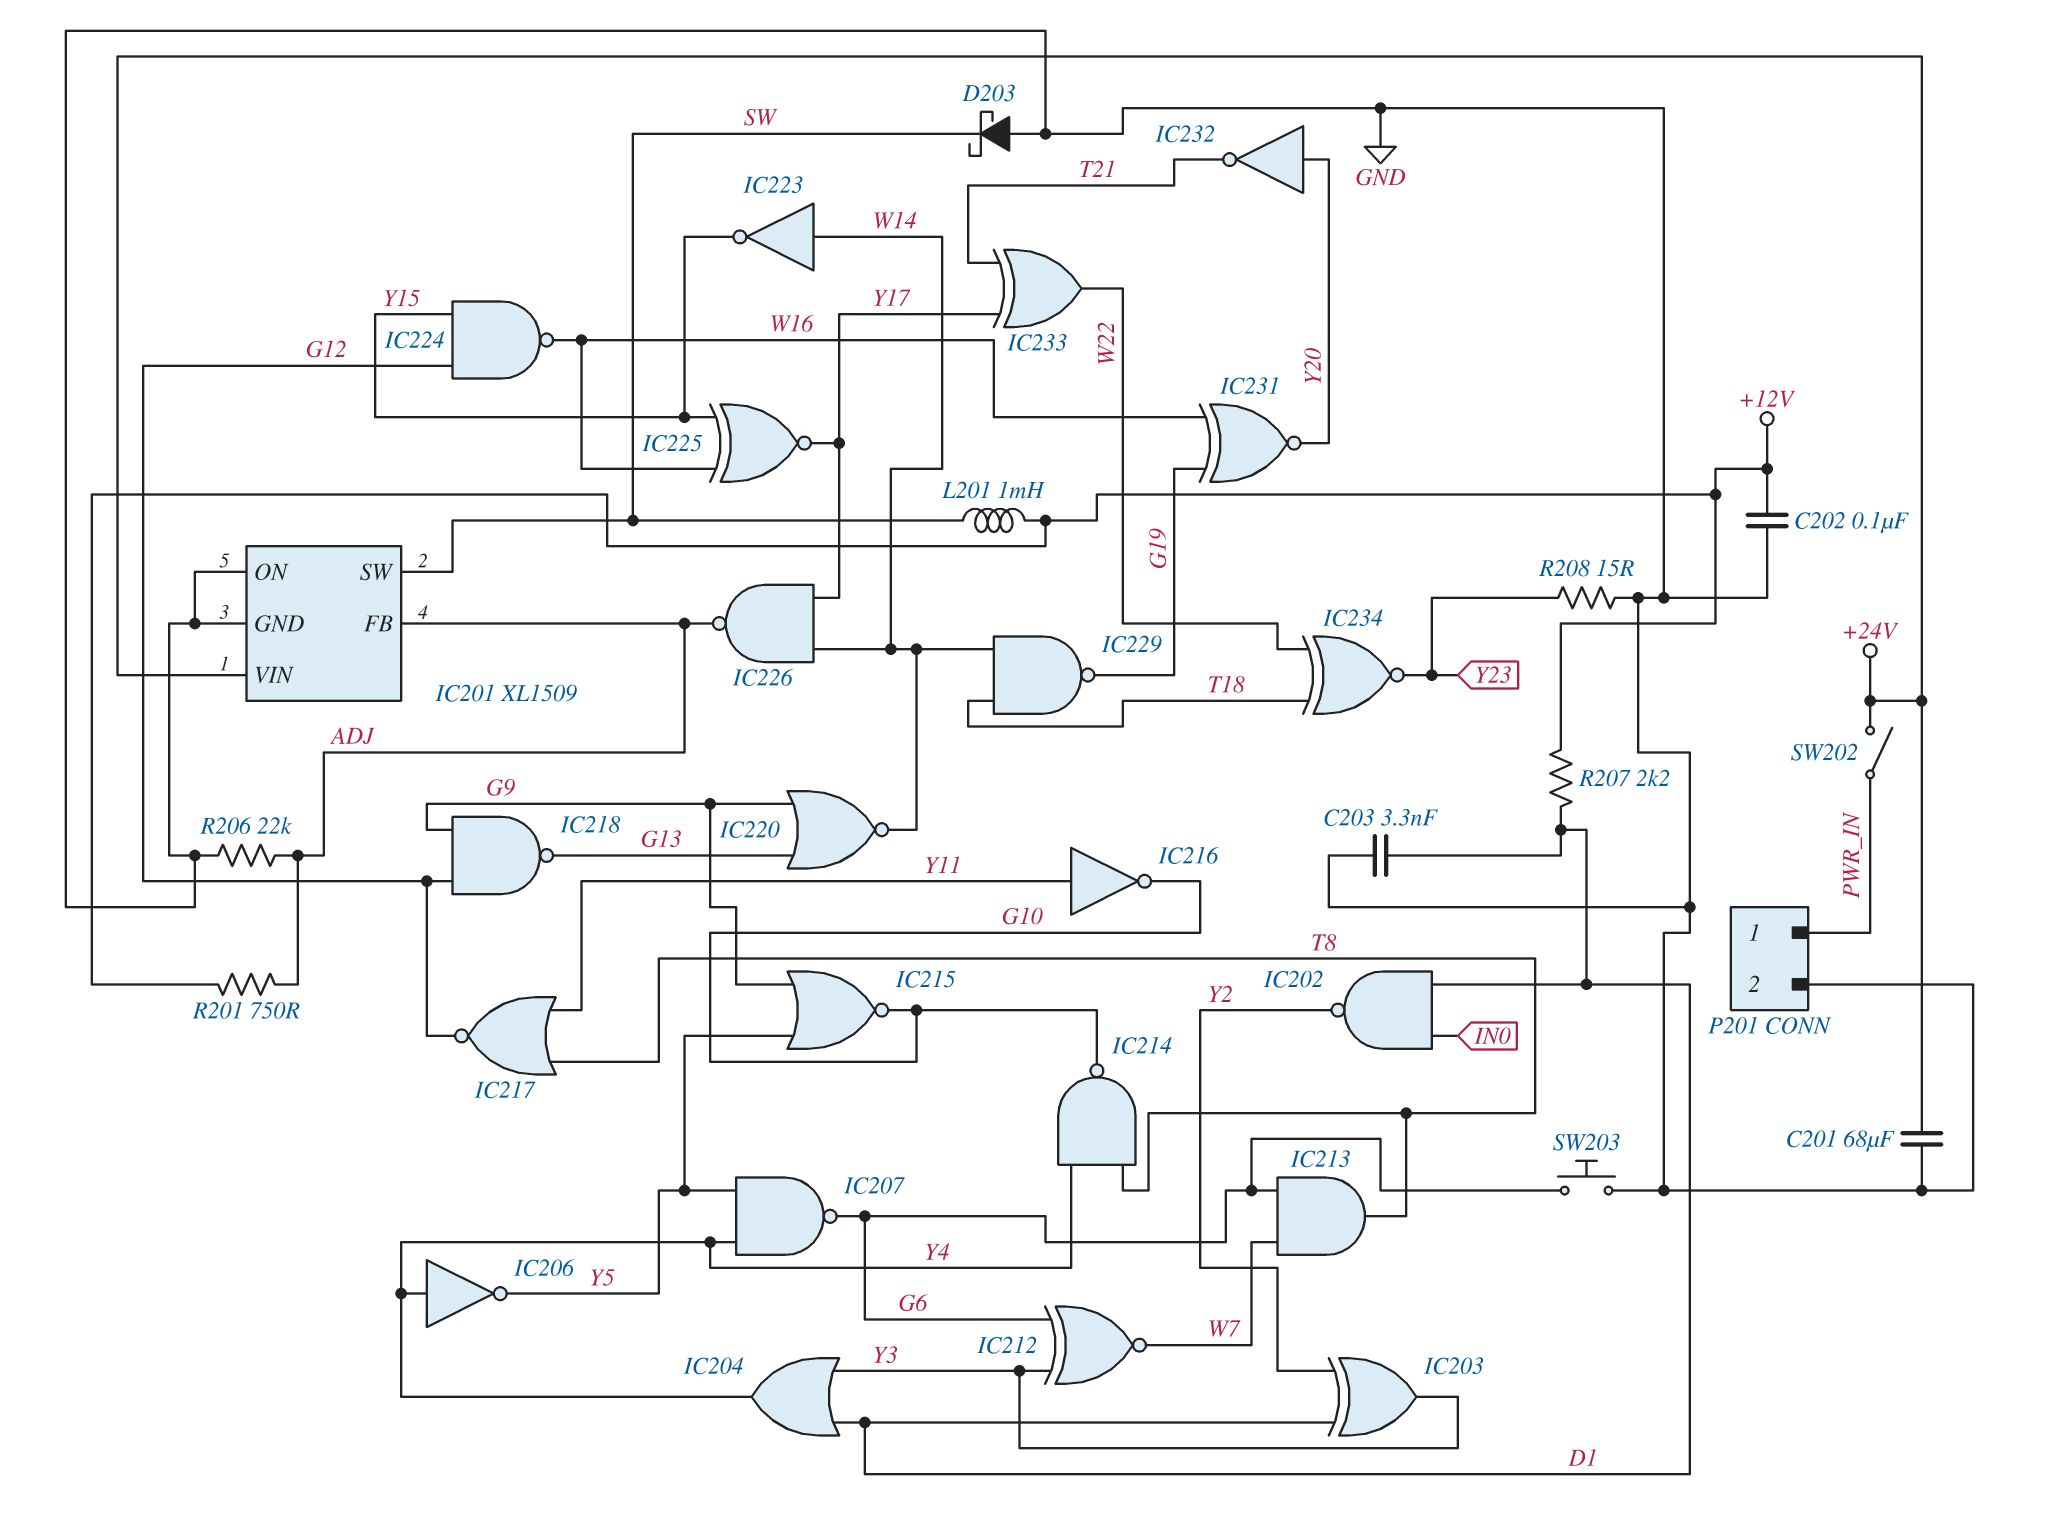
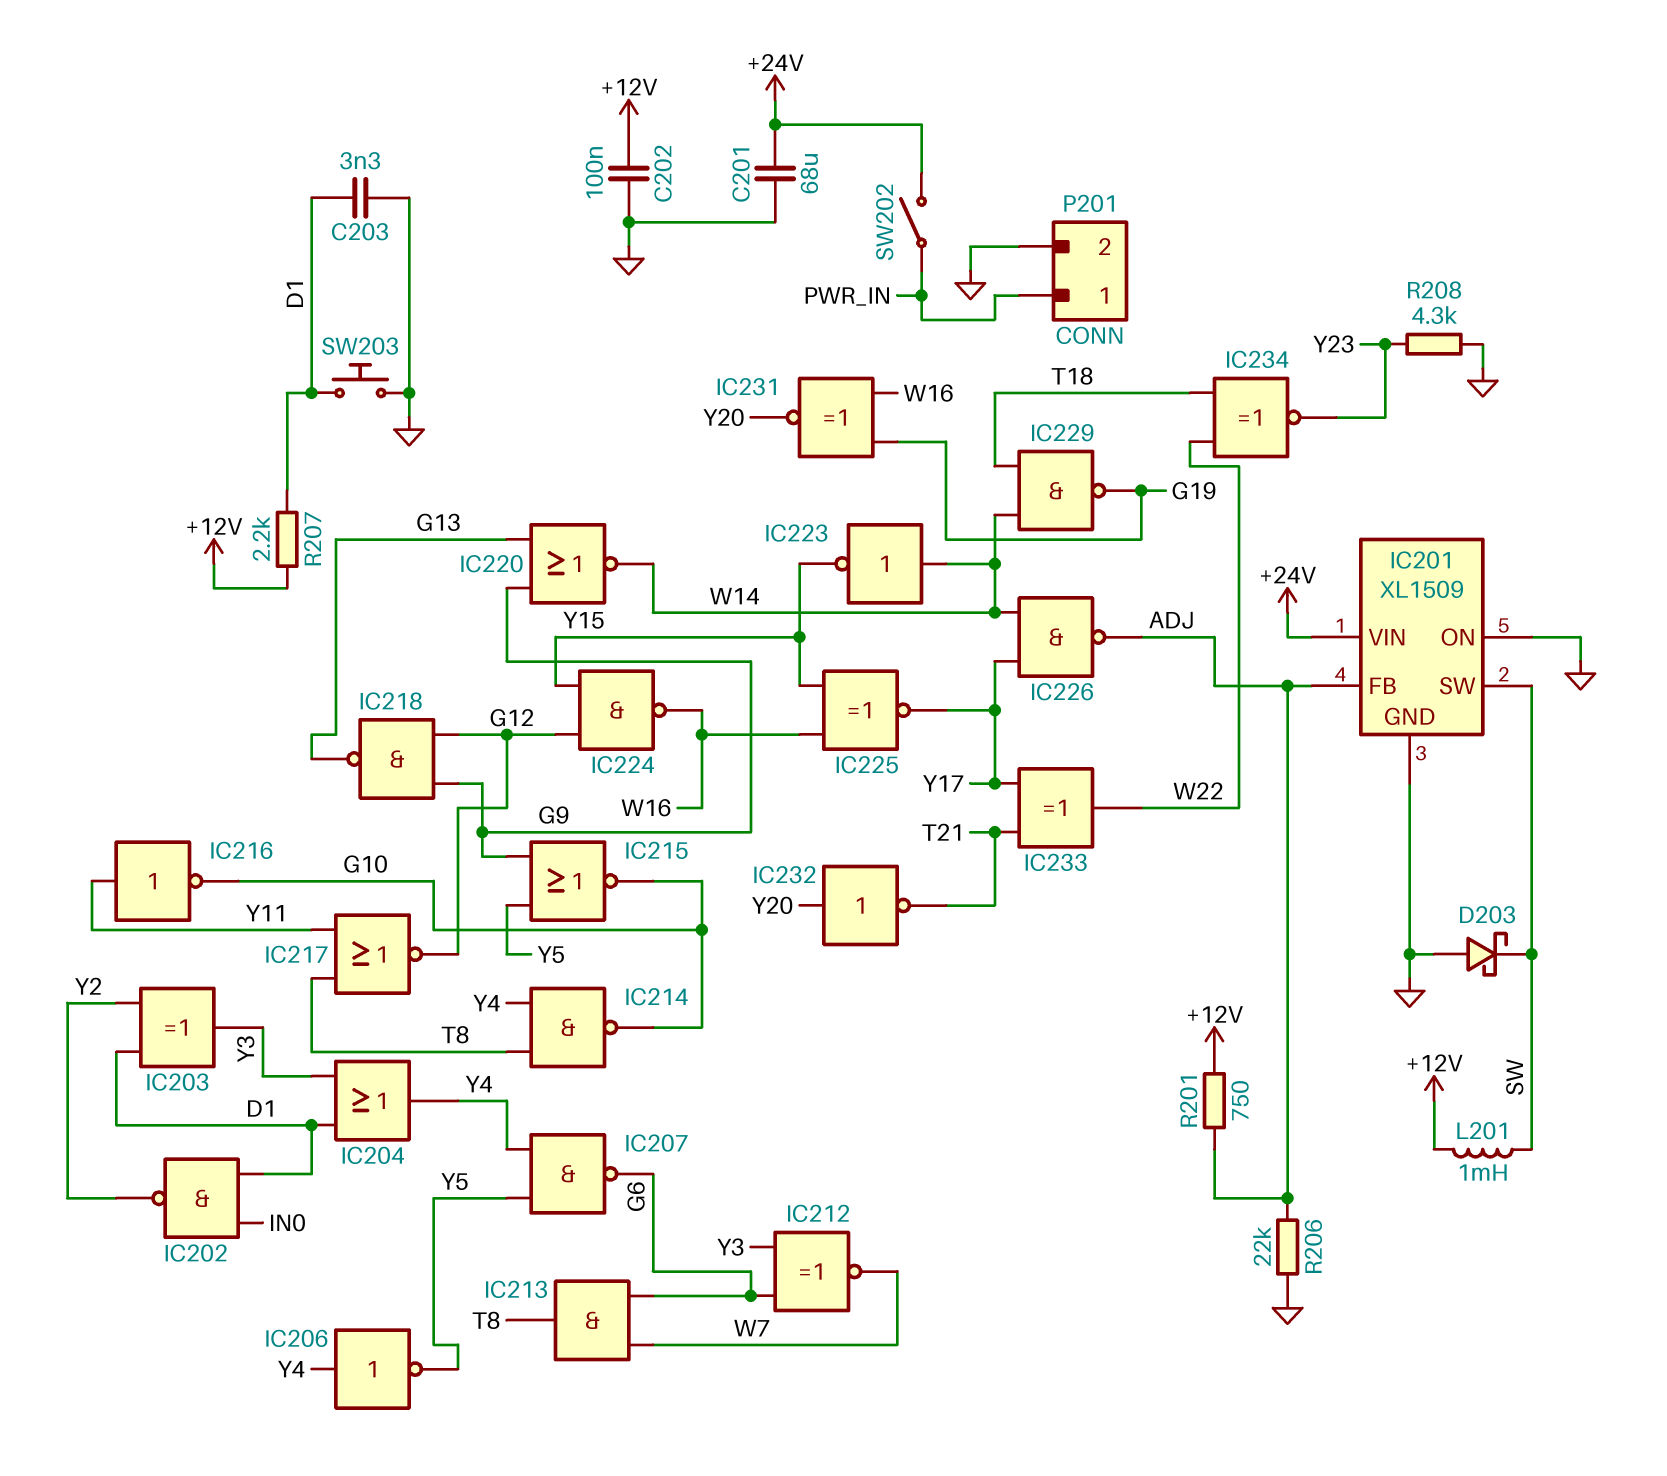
R208: 15 (GND, Y23) -> 4.3k (GND, Y23)
SW203: button (G6, GND) -> button (D1, GND)

